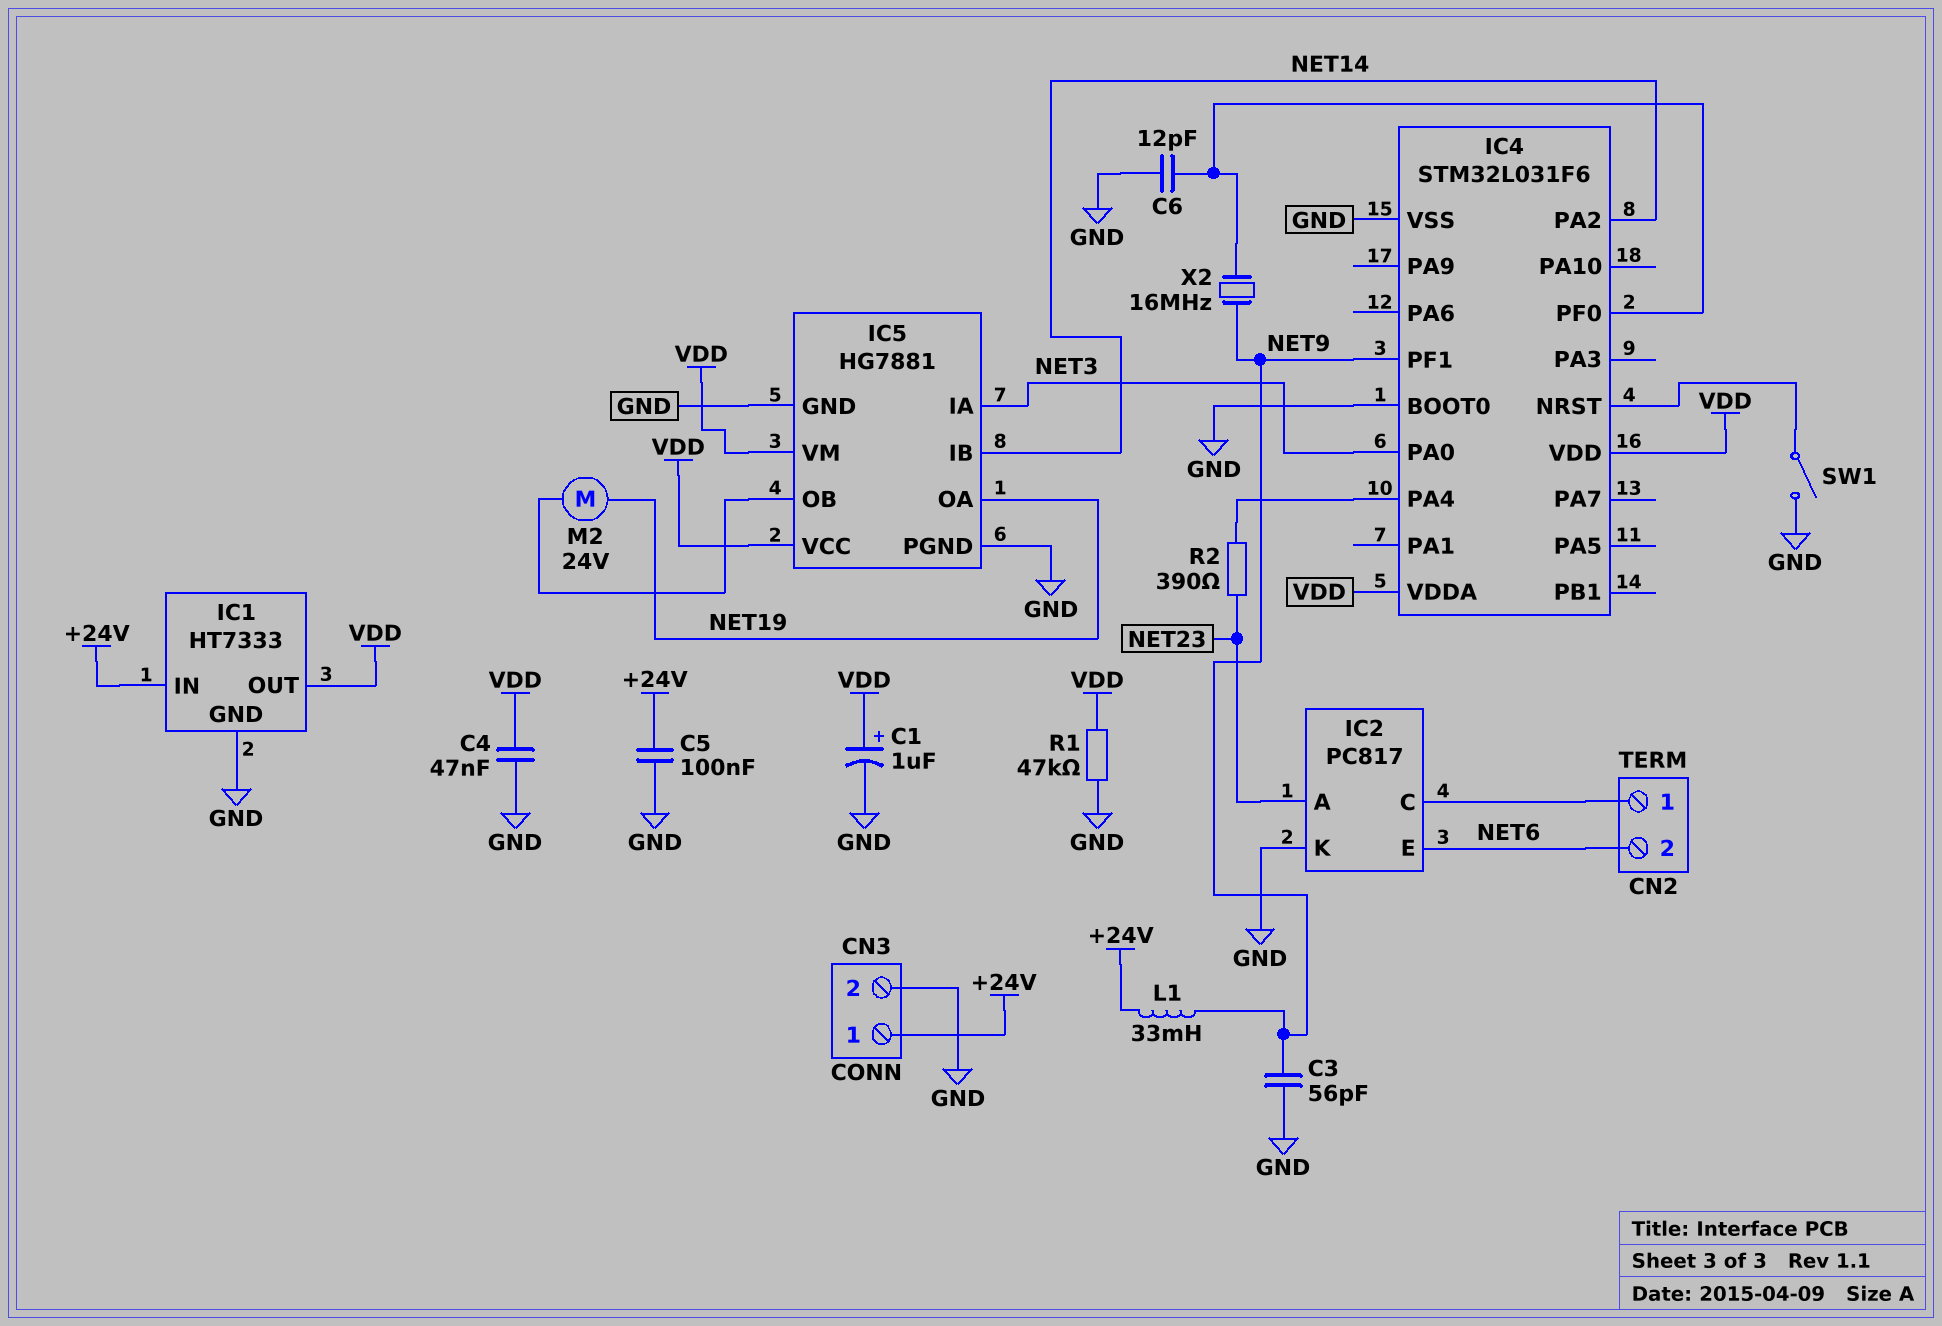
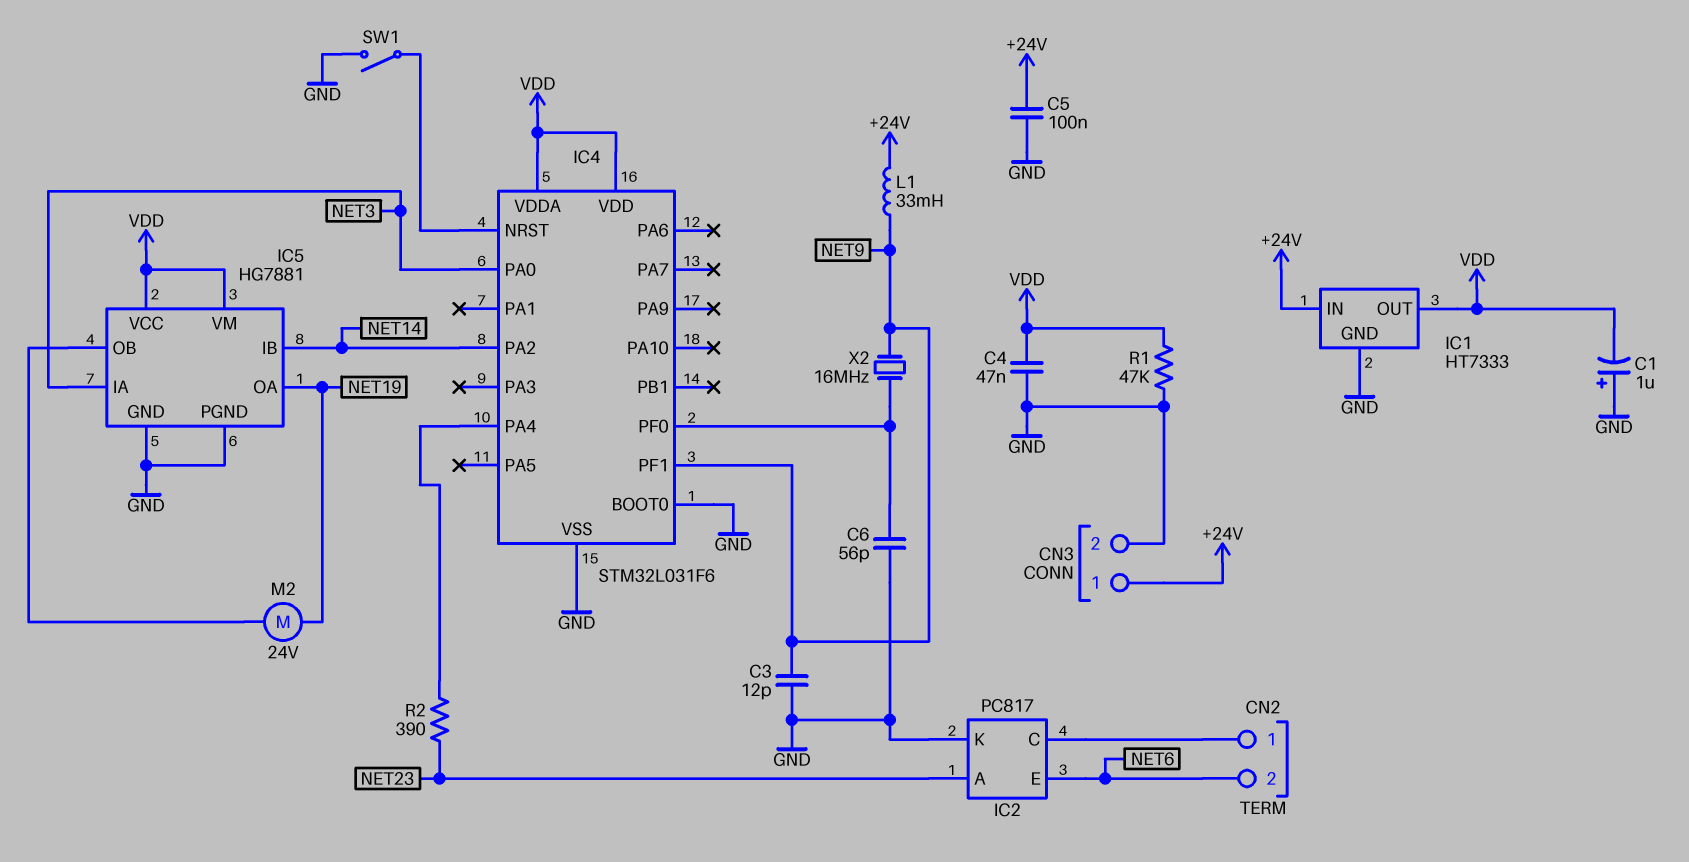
C1: 1uF (plus VDD, minus GND) -> 1uF (plus GND, minus VDD)
C3: 56pF (GND, NET9) -> 12pF (GND, NET9)
C6: 12pF (GND, IC4/PF0) -> 56pF (GND, IC4/PF0)

